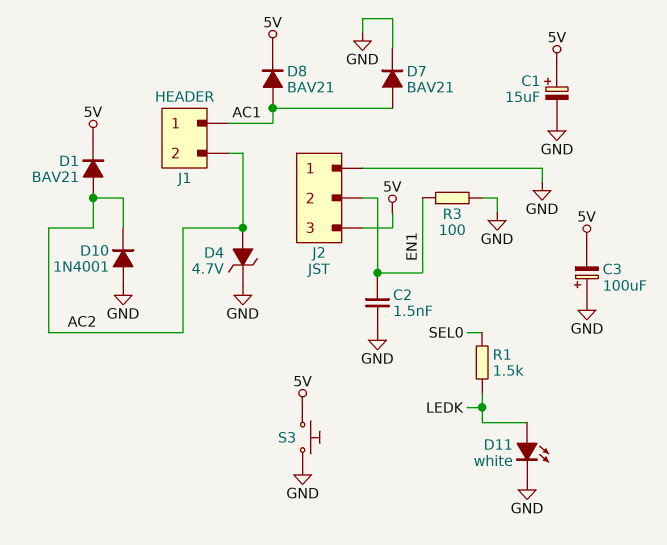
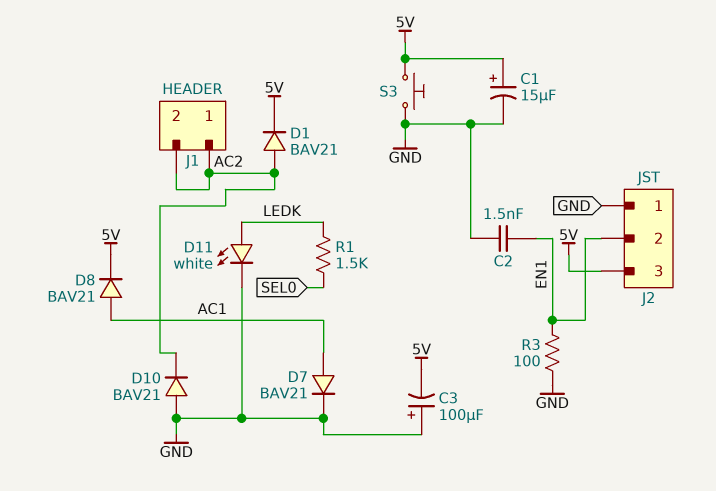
D4: zener 4.7V (A AC2, K GND) -> none
D10: diode 1N4001 (A GND, K AC2) -> diode BAV21 (A GND, K AC2)
J1 pin 1: AC1 -> AC2

